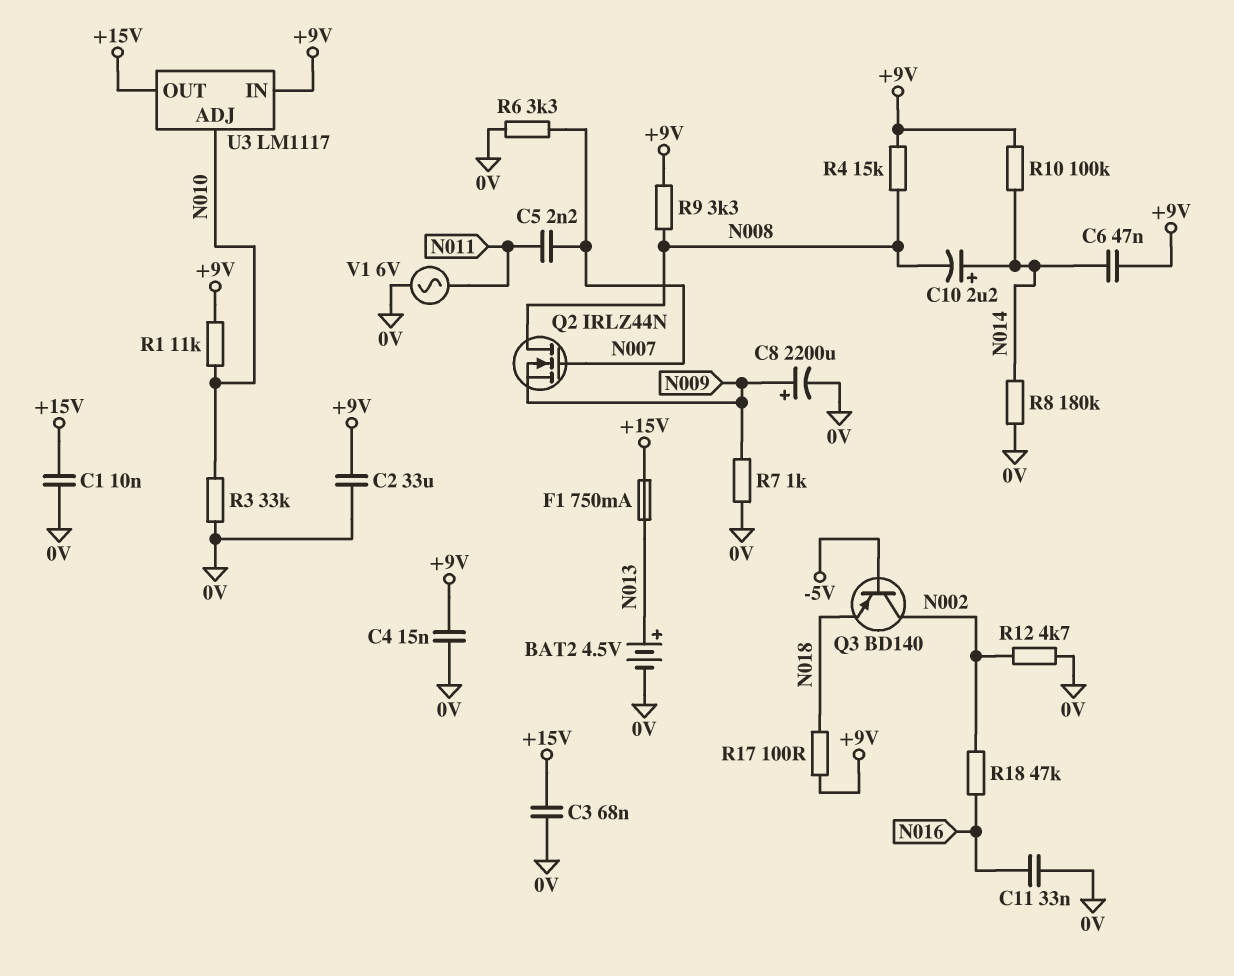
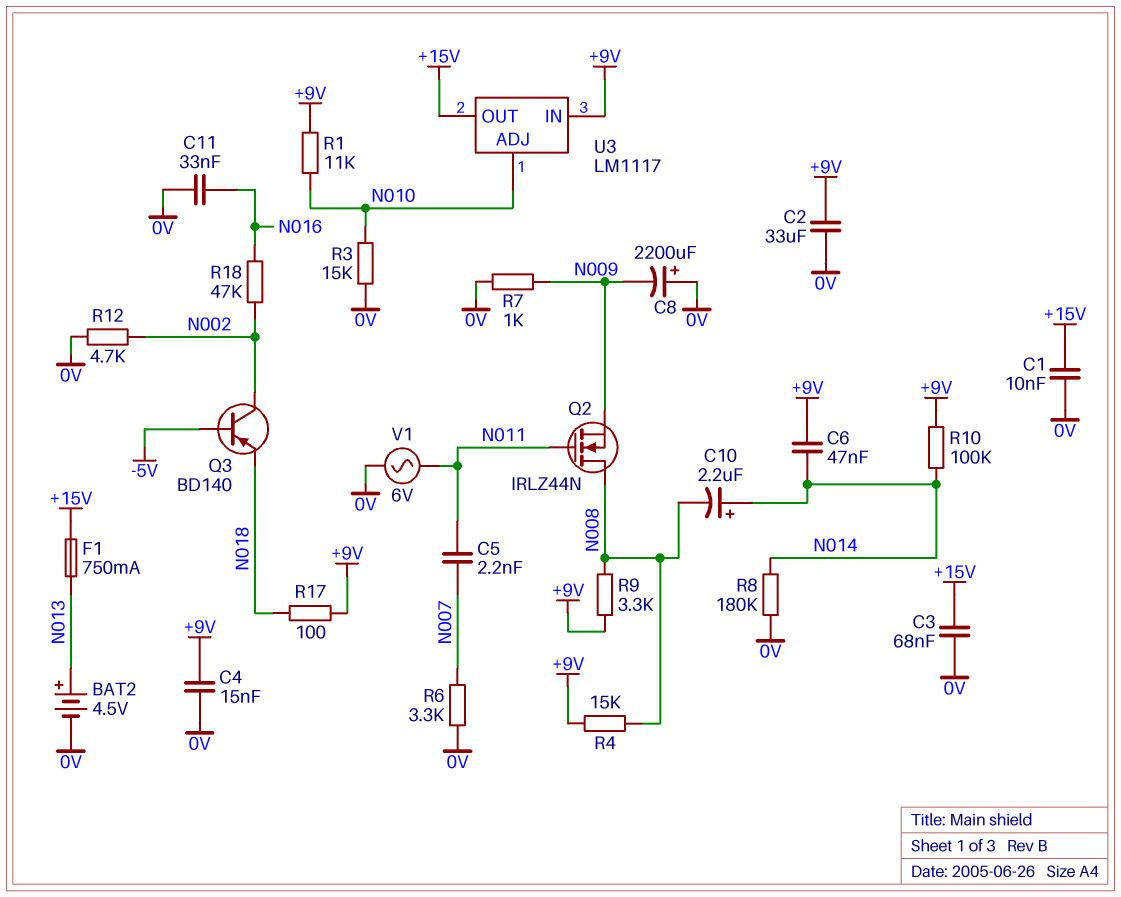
C8: 2200uF (plus N009, minus 0V) -> 2200uF (plus 0V, minus N009)
Q2: NMOS IRLZ44N (G N007, D N008, S N009) -> NMOS IRLZ44N (G N011, D N008, S N009)
R3: 33k (0V, N010) -> 15k (0V, N010)

